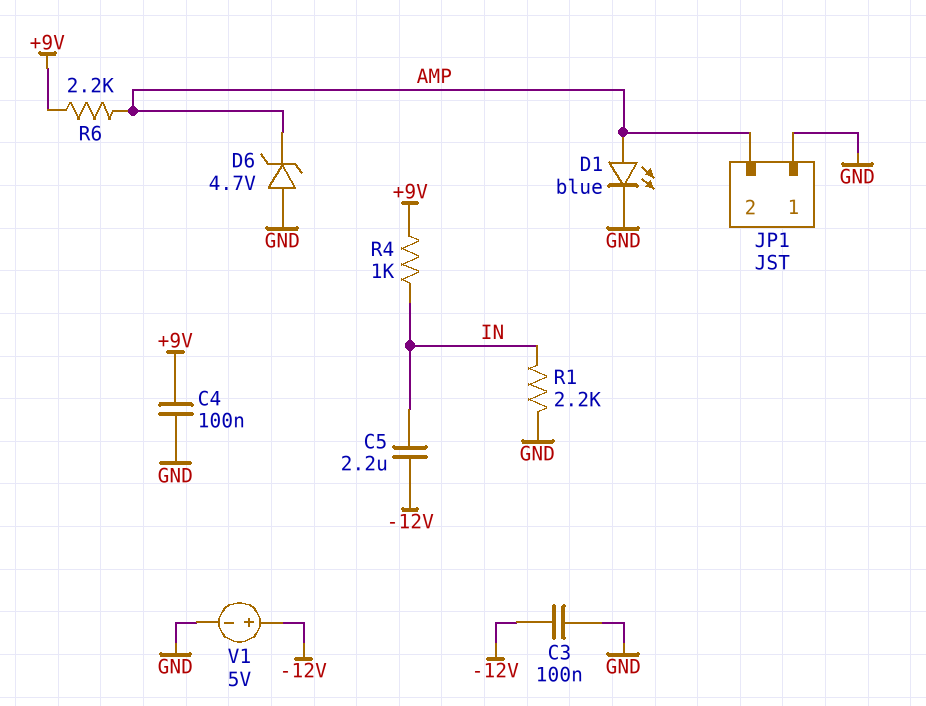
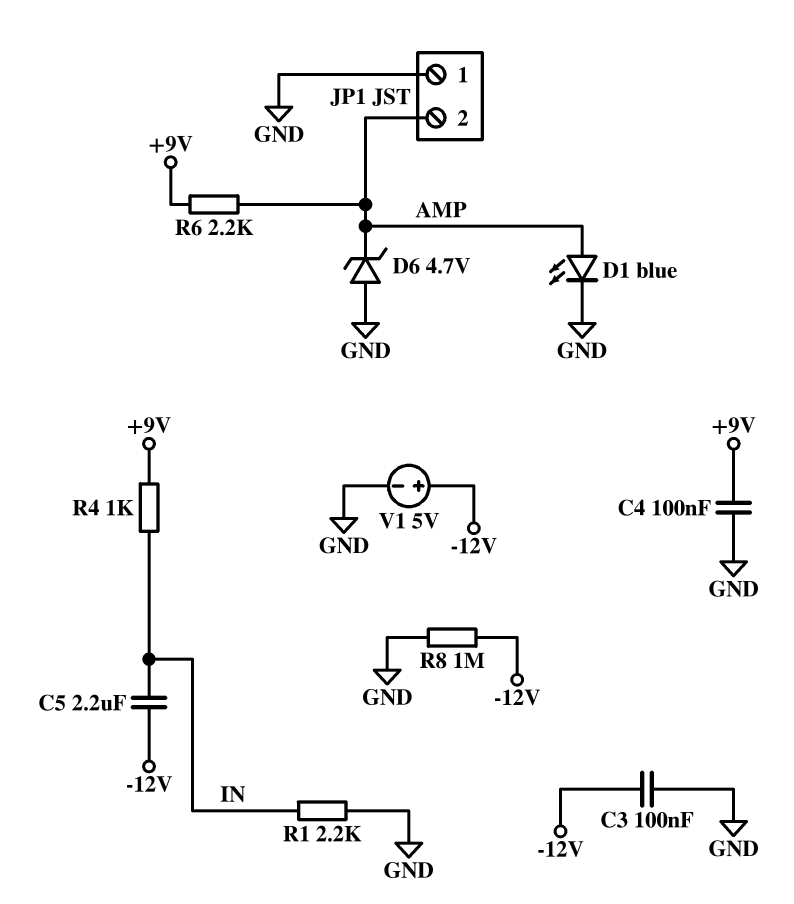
R8: none -> 1M (-12V, GND)

